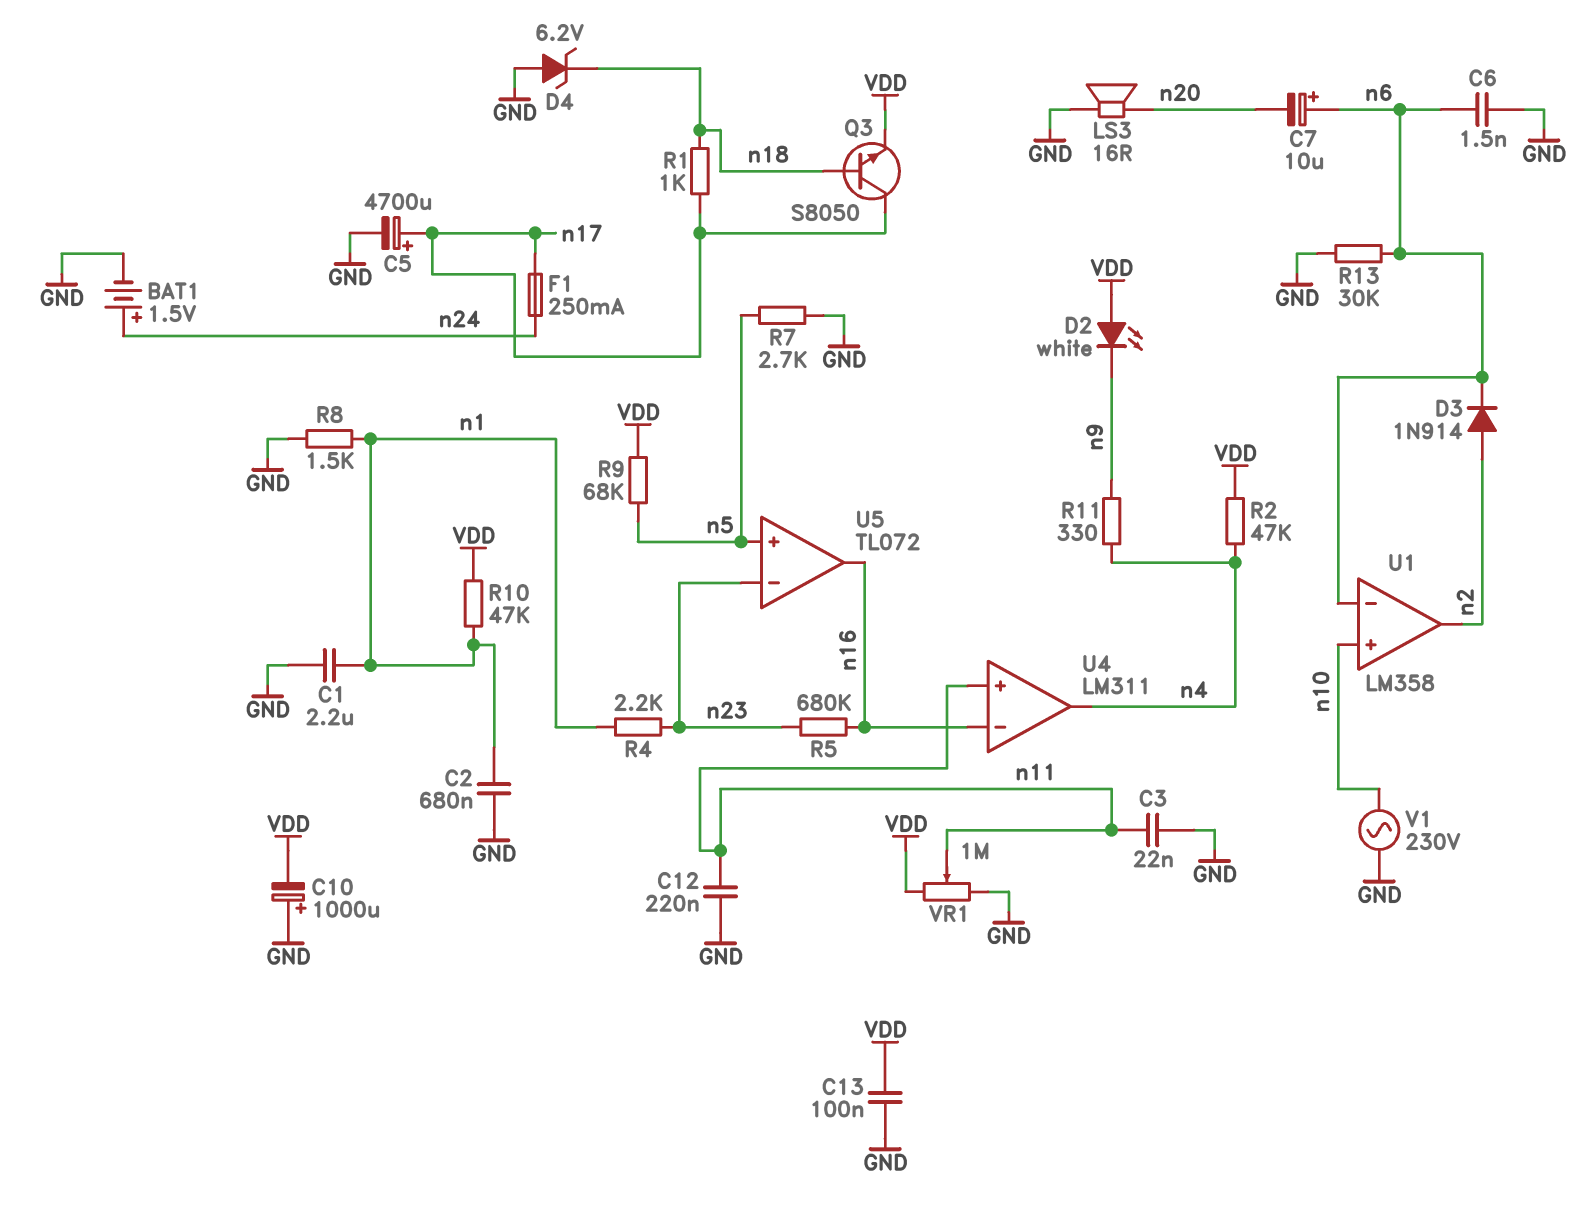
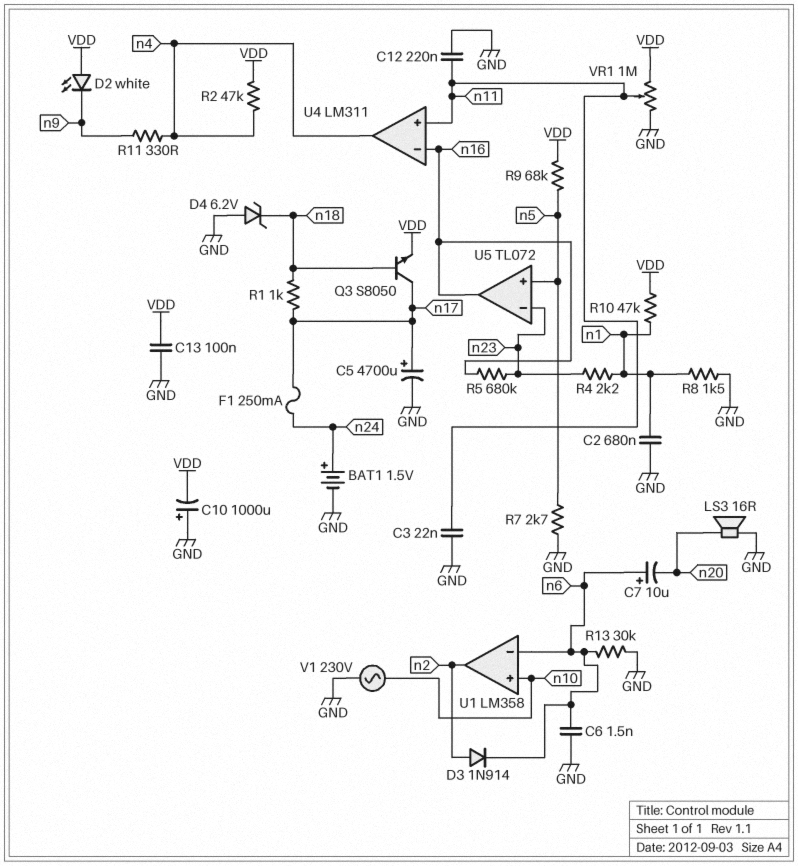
C1: 2.2uF (GND, n1) -> none

